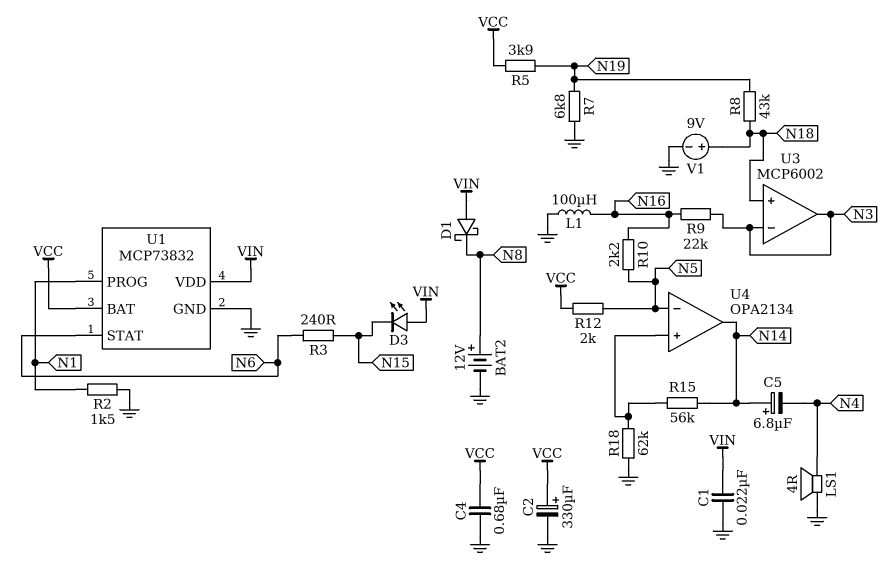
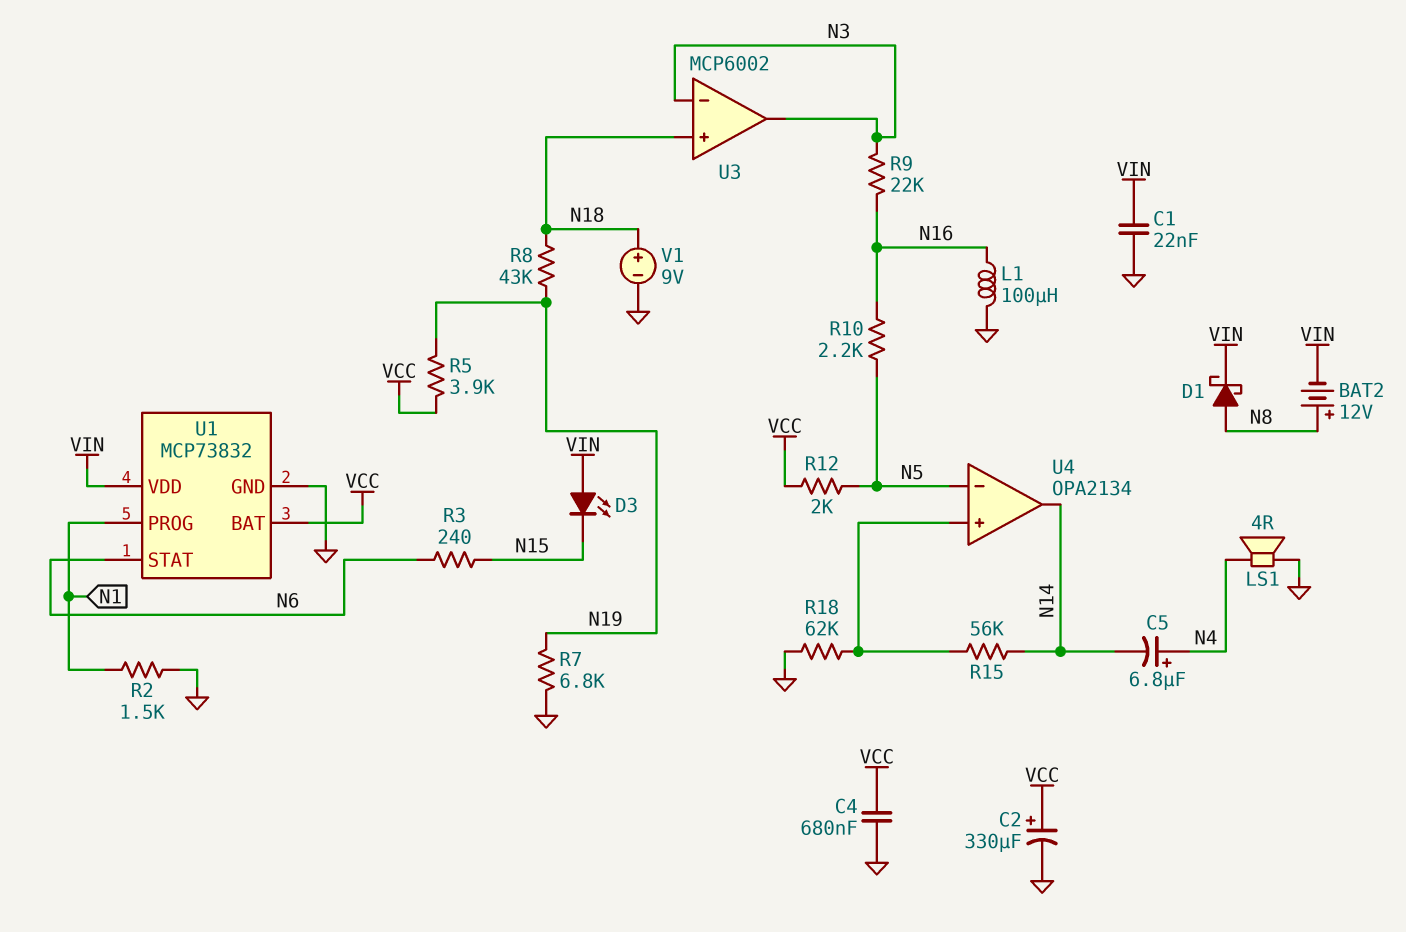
BAT2: 12V (plus N8, minus GND) -> 12V (plus N8, minus VIN)
C5: 6.8uF (plus N14, minus N4) -> 6.8uF (plus N4, minus N14)
D1: schottky (A VIN, K N8) -> schottky (A N8, K VIN)

